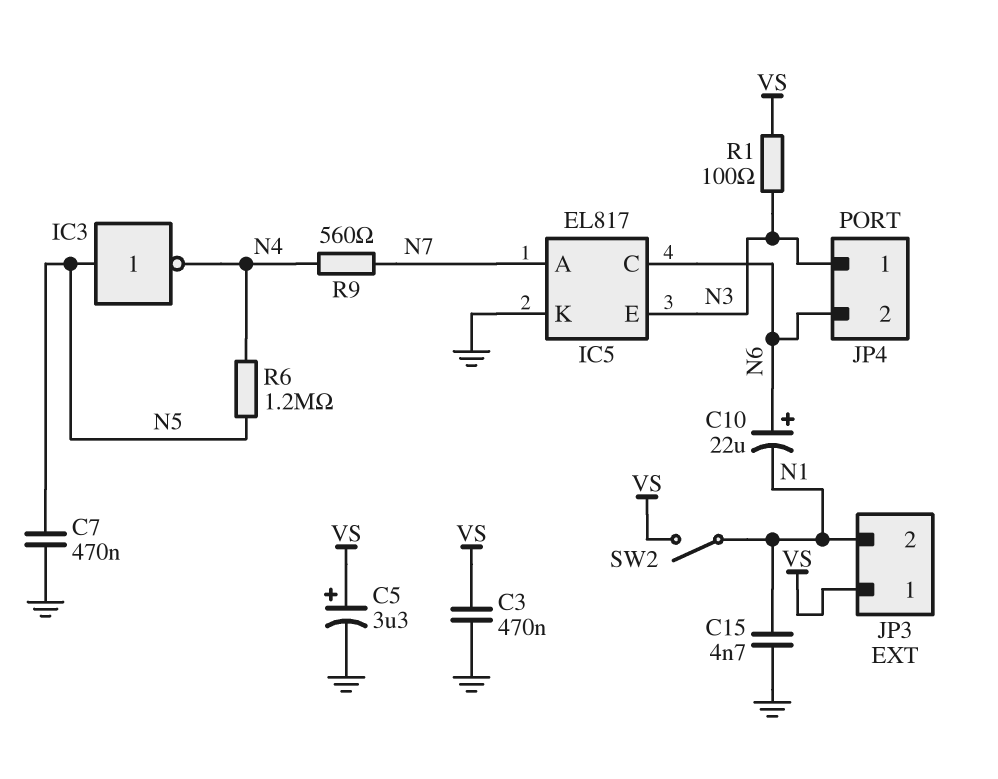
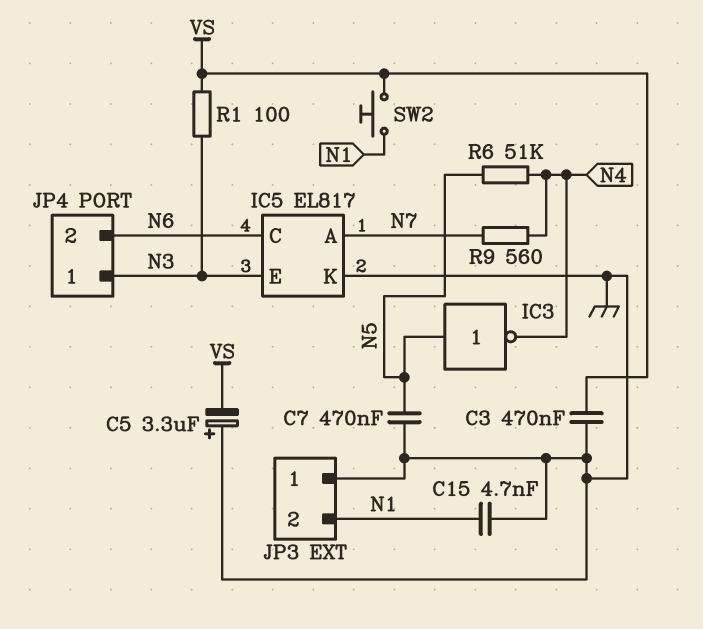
C5: 3.3uF (plus VS, minus GND) -> 3.3uF (plus GND, minus VS)
C10: 22uF (plus N6, minus N1) -> none
JP3 pin 1: VS -> GND
R6: 1.2M (N4, N5) -> 51k (N4, N5)
SW2: switch (N1, VS) -> button (N1, VS)

